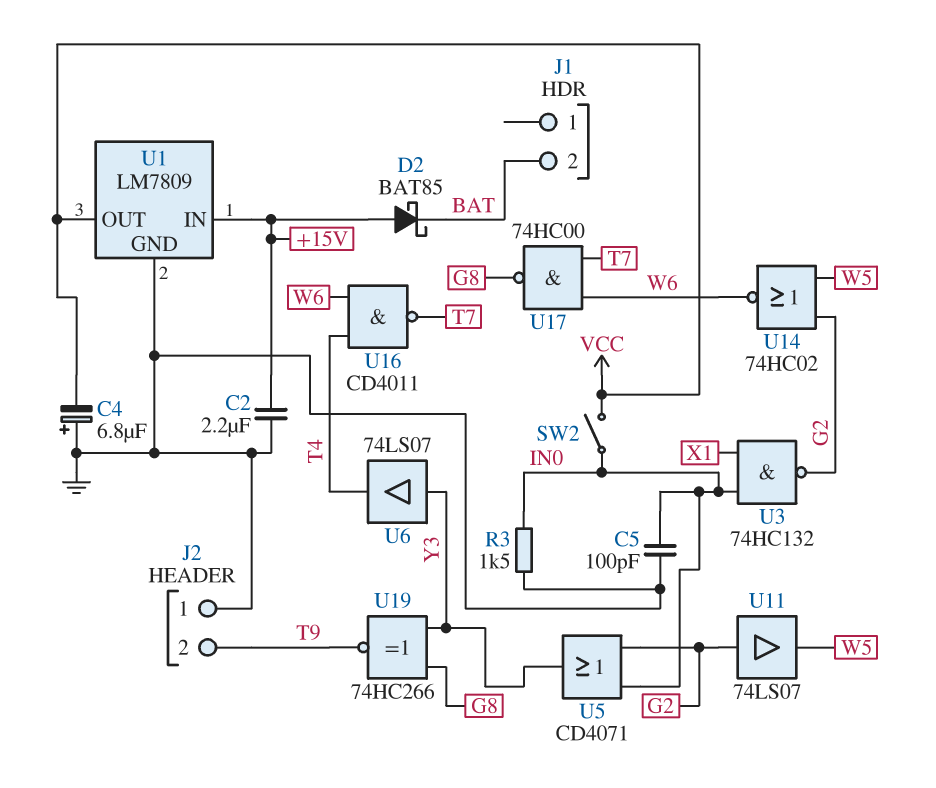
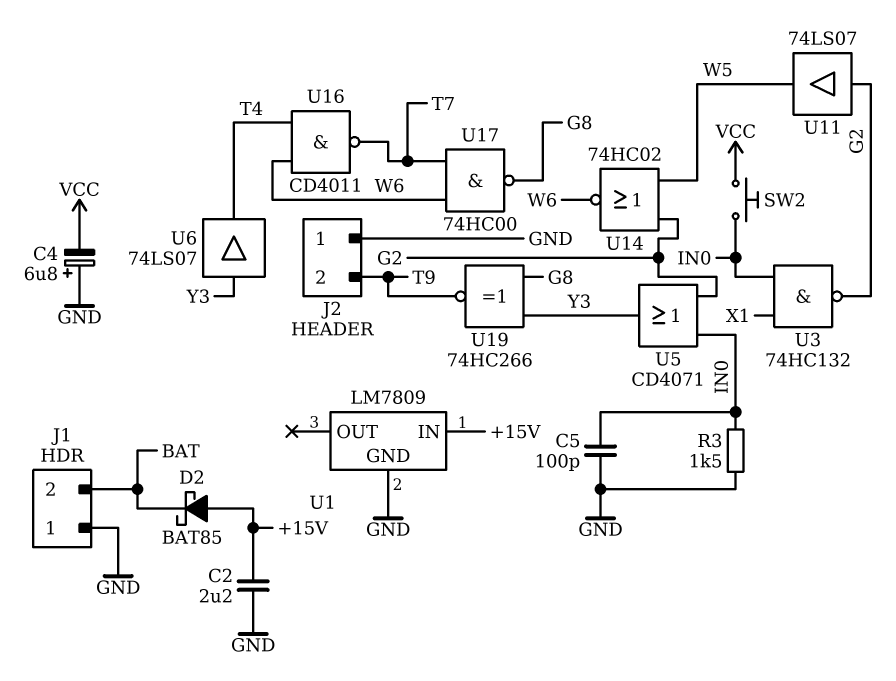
J1 pin 1: none -> GND
SW2: switch (IN0, VCC) -> button (IN0, VCC)
U1 pin OUT: VCC -> none

